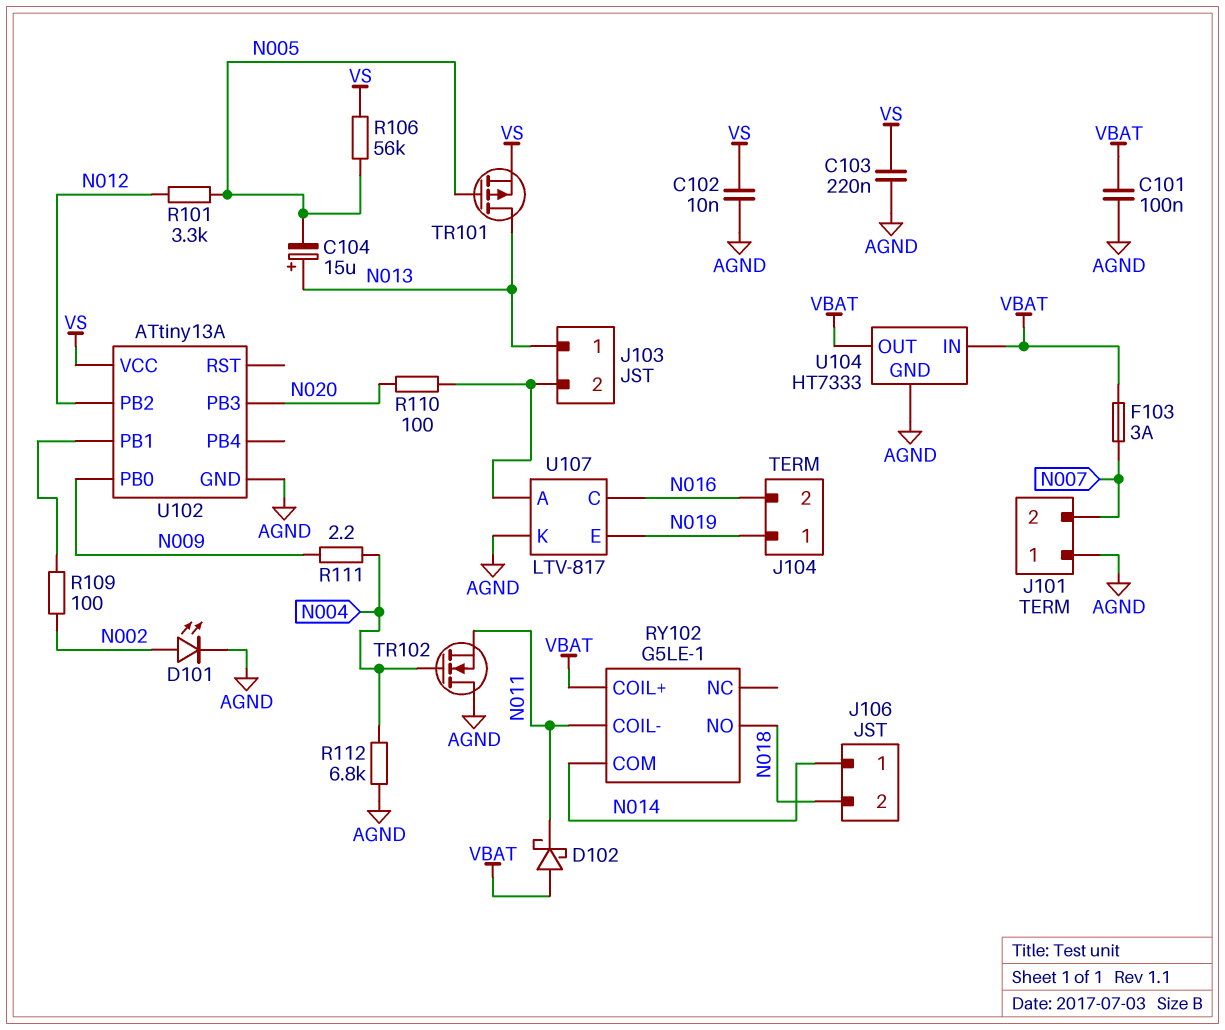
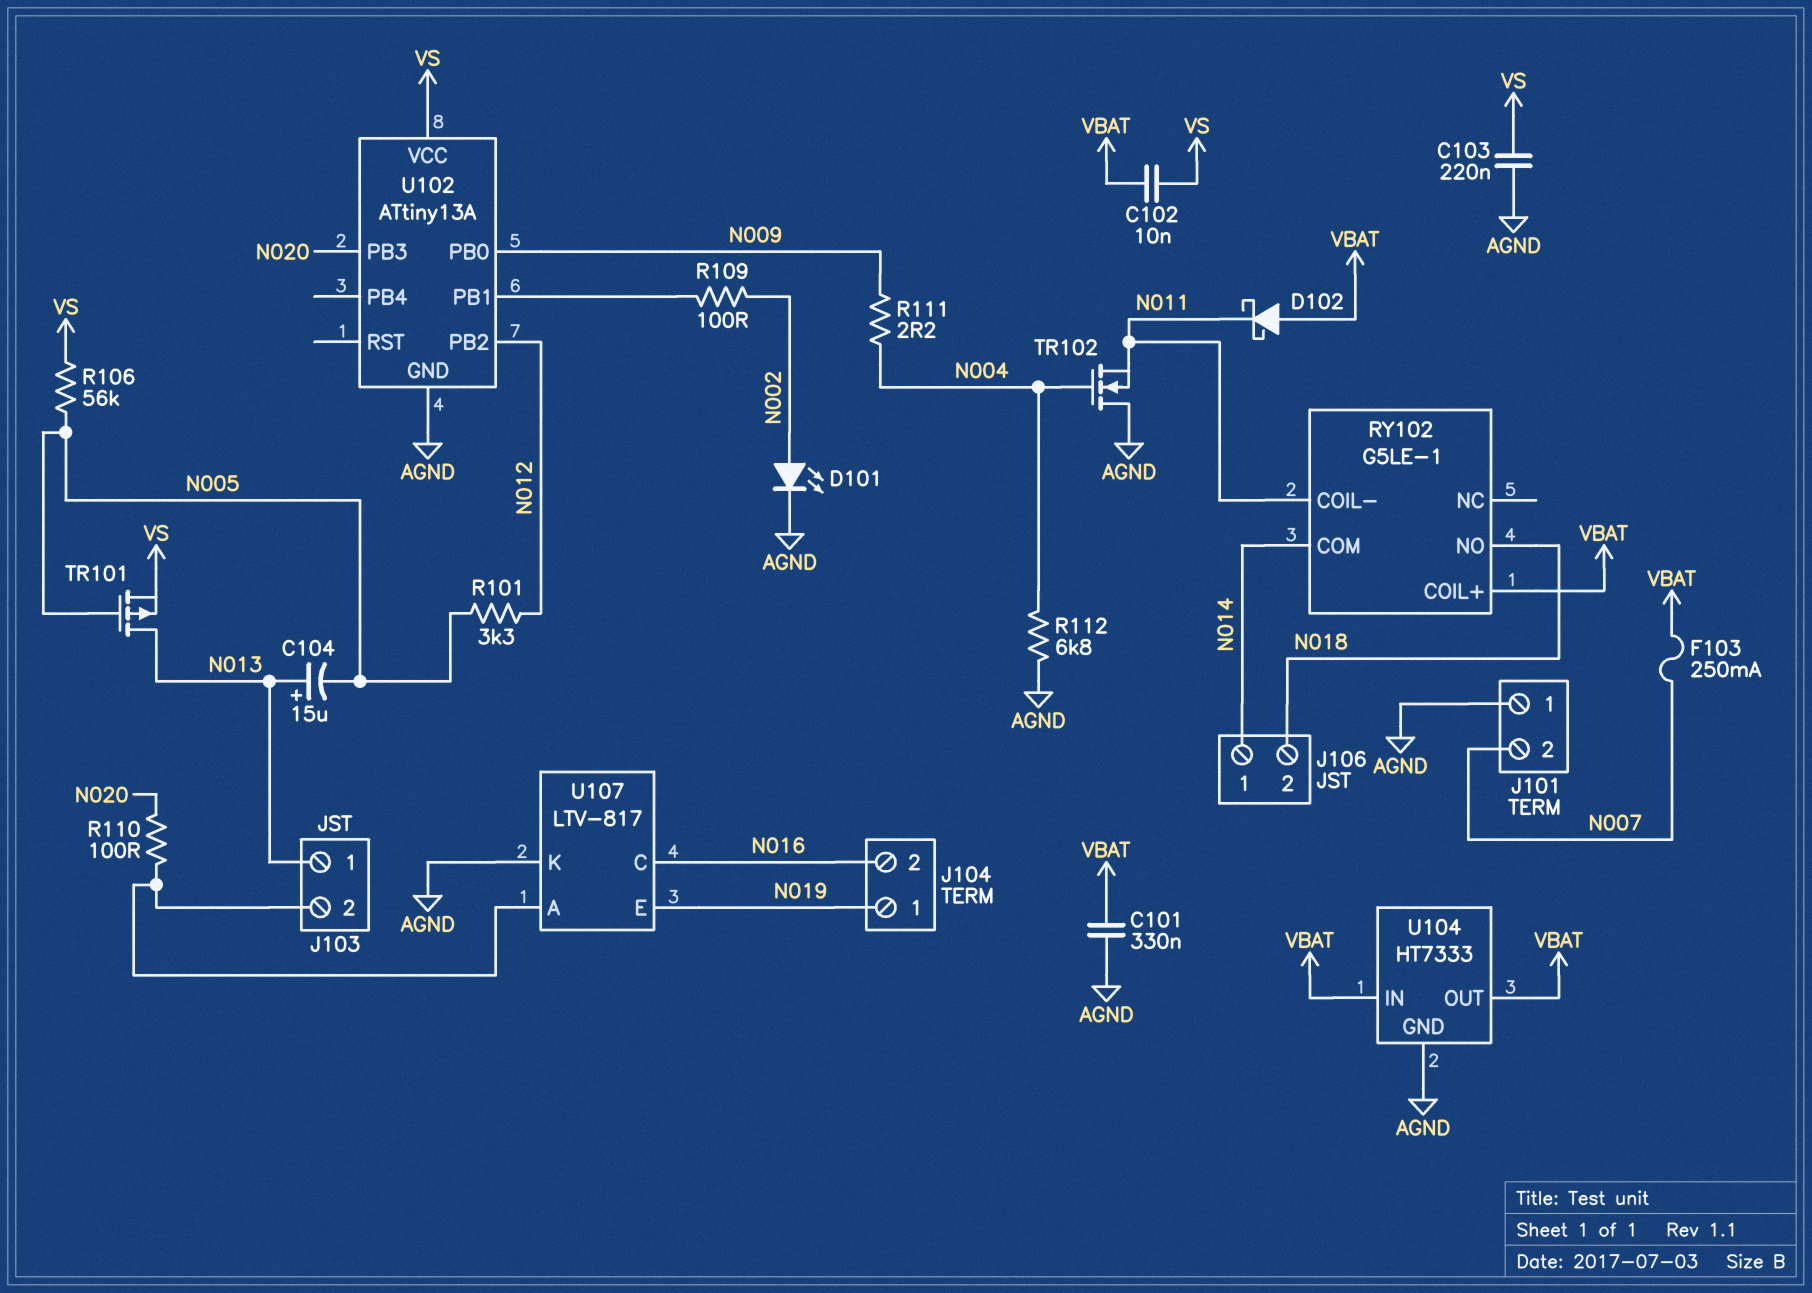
C101: 100nF (AGND, VBAT) -> 330nF (AGND, VBAT)
C102: 10nF (AGND, VS) -> 10nF (VBAT, VS)
F103: 3A (N007, VBAT) -> 250mA (N007, VBAT)

